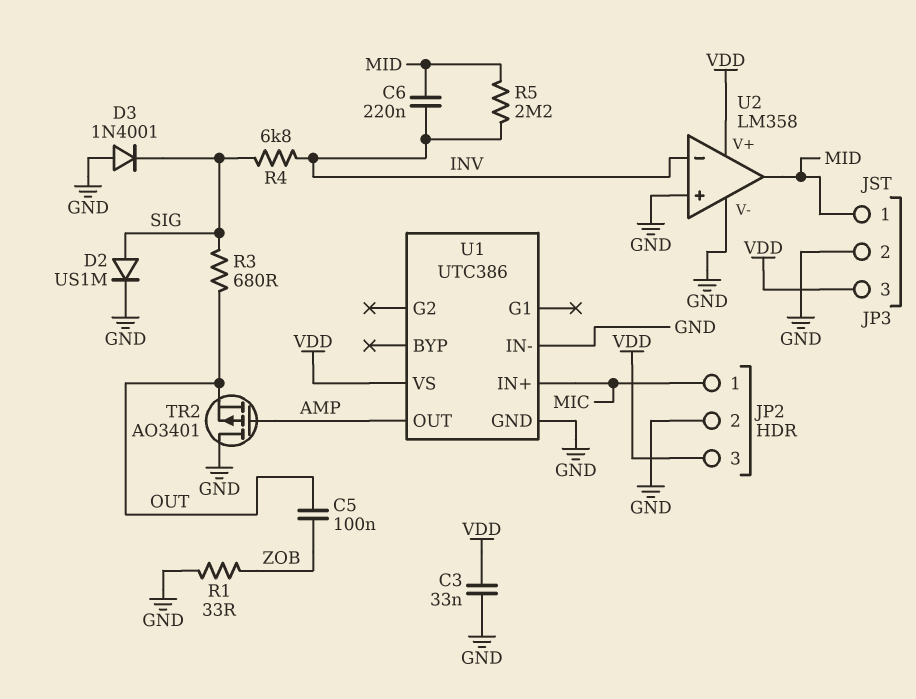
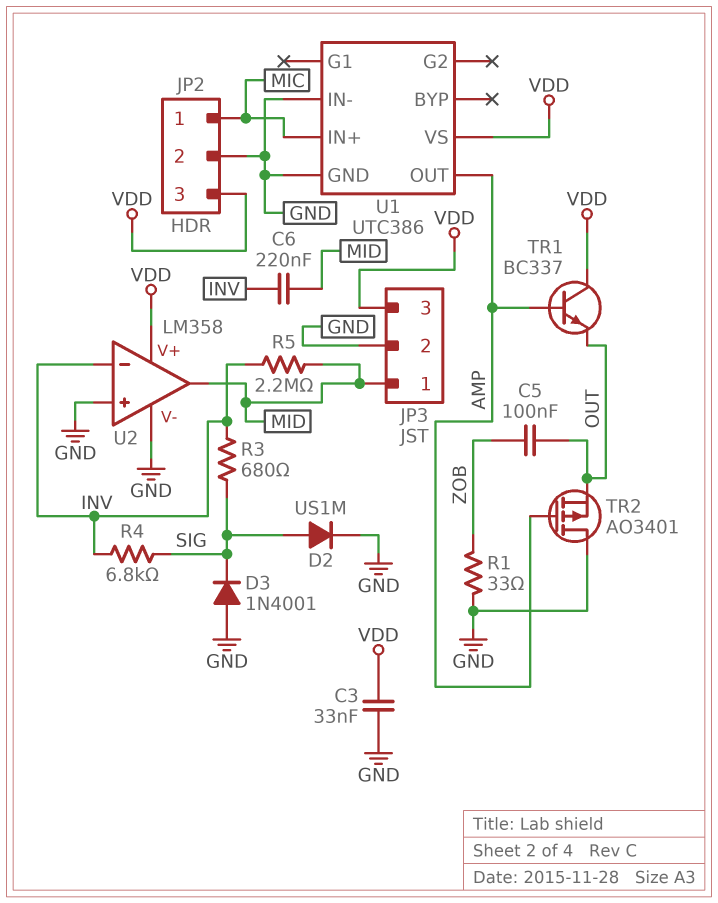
R3: 680 (OUT, SIG) -> 680 (INV, SIG)
TR1: none -> NPN BC337 (B AMP, C VDD, E OUT)

